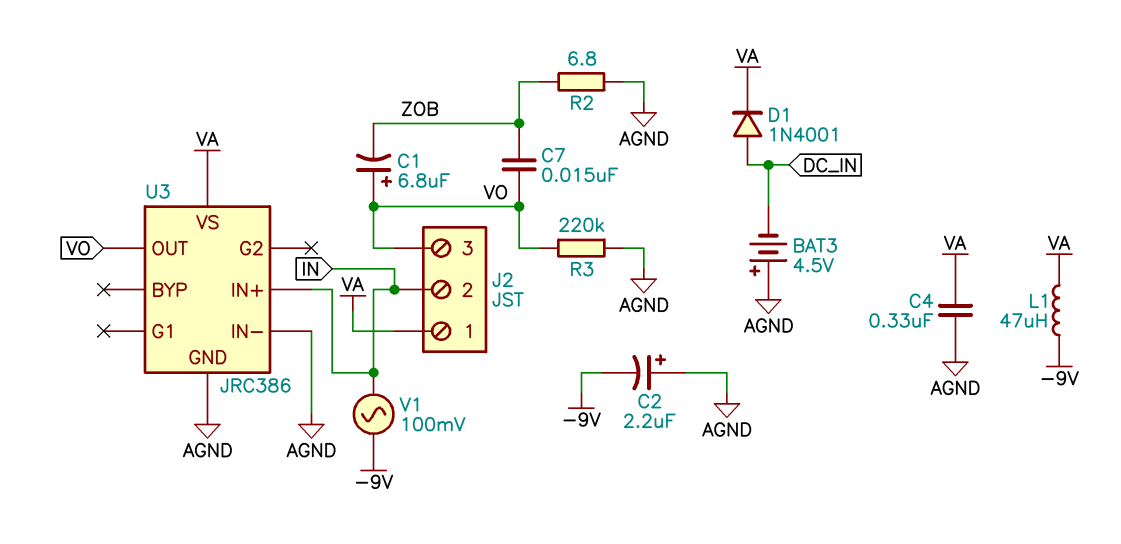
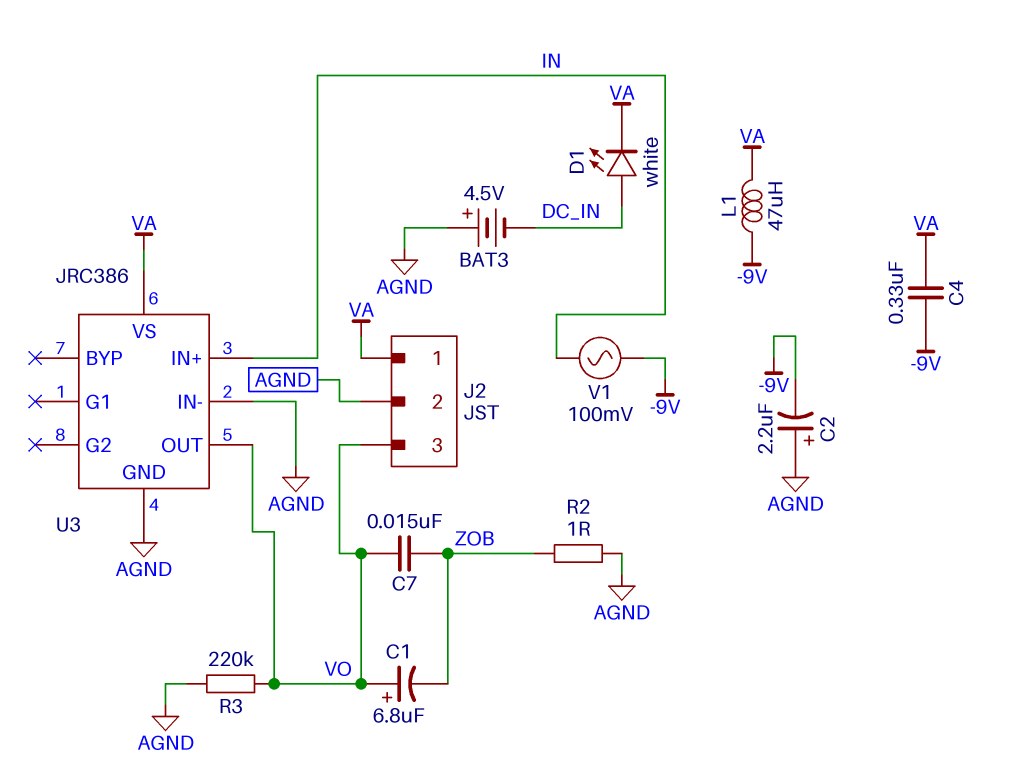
C4: 330nF (AGND, VA) -> 330nF (-9V, VA)
D1: diode 1N4001 (A DC_IN, K VA) -> LED white (A DC_IN, K VA)
J2 pin 2: IN -> AGND
R2: 6.8 (AGND, ZOB) -> 1 (AGND, ZOB)

